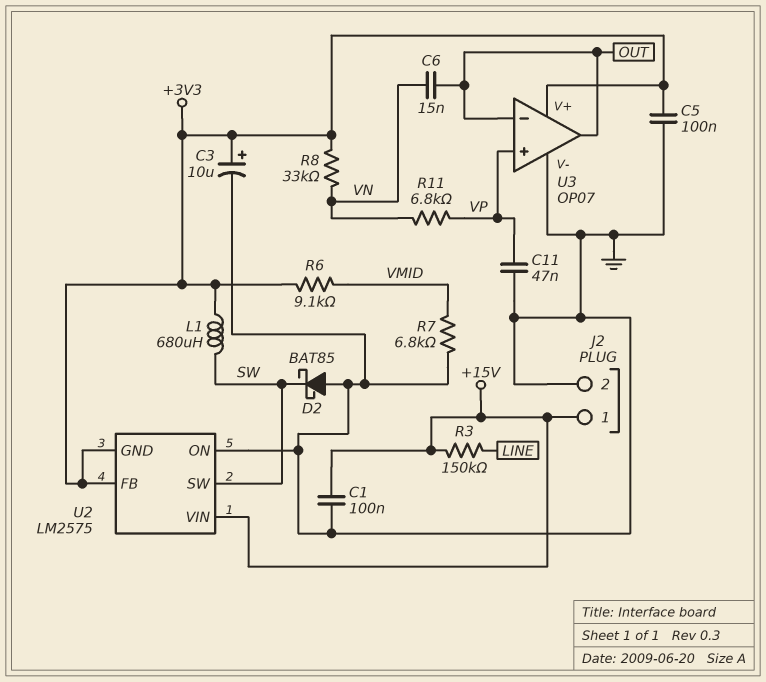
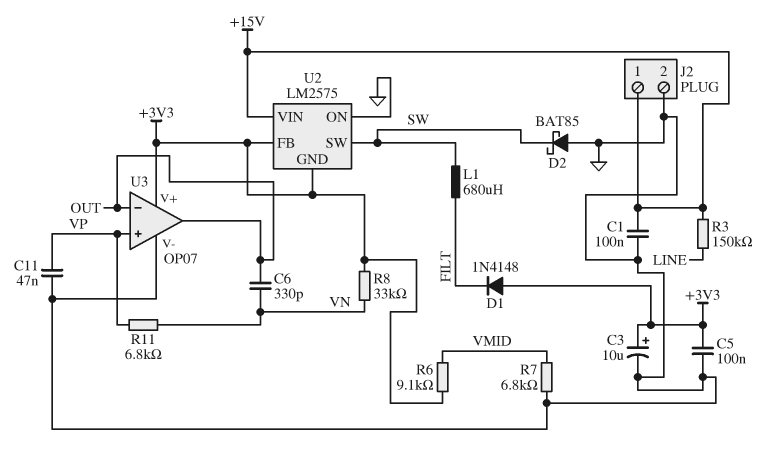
C6: 15nF (OUT, VN) -> 330pF (OUT, VN)
D1: none -> diode 1N4148 (A +3V3, K FILT)
L1: 680uH (+3V3, SW) -> 680uH (FILT, SW)

